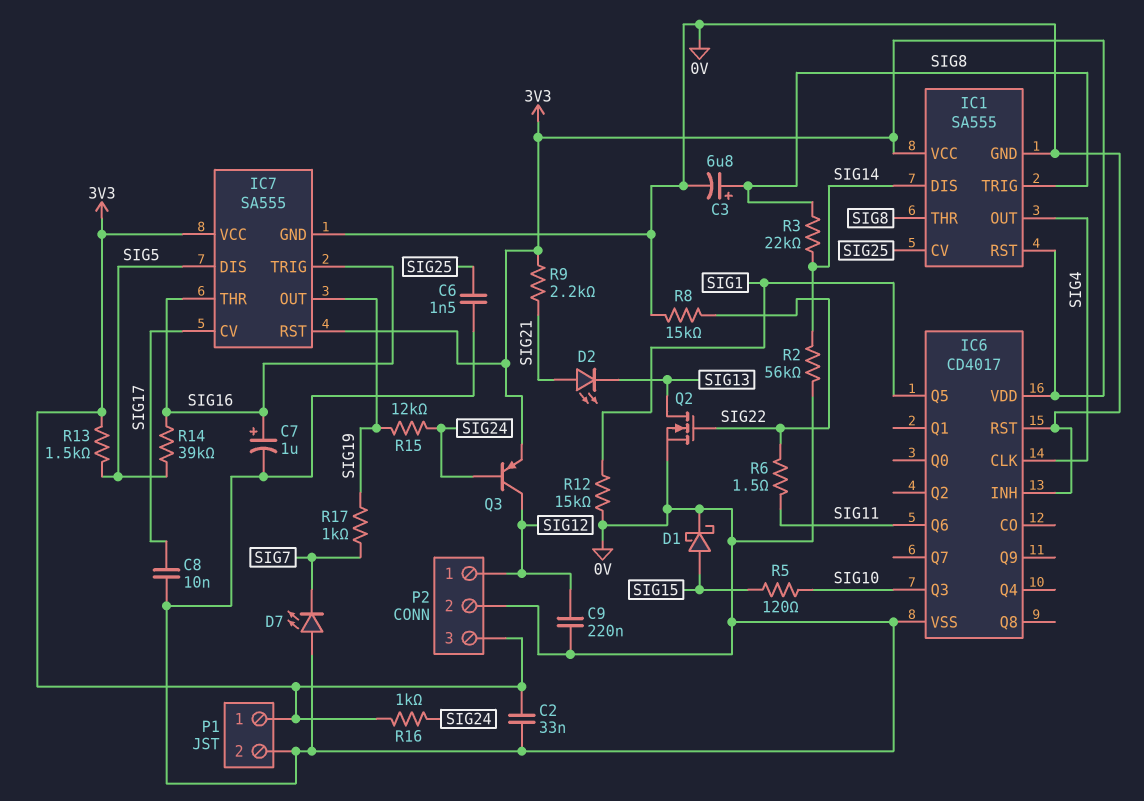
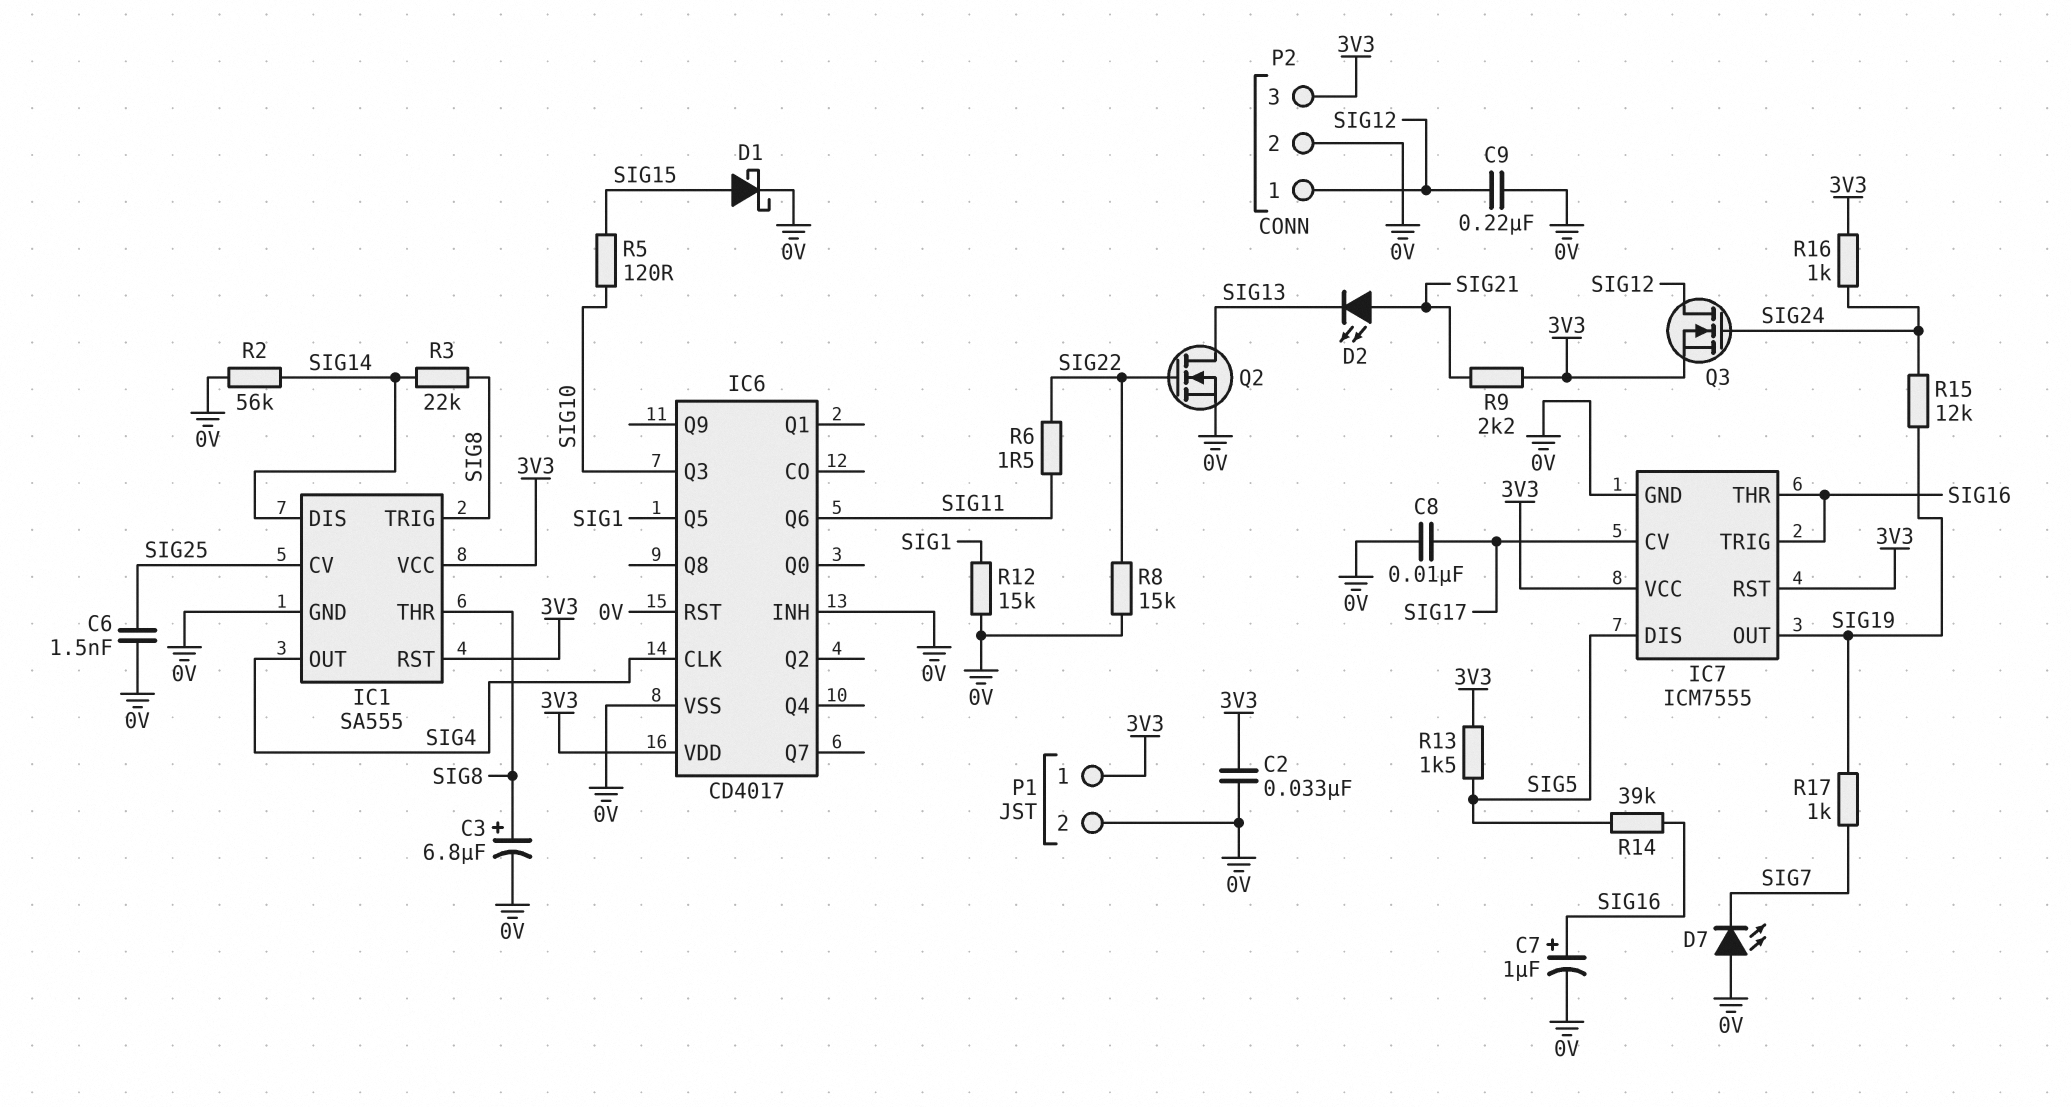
IC7: SA555 -> ICM7555
Q3: PNP (B SIG24, C SIG12, E 3V3) -> NMOS (G SIG24, D SIG12, S 3V3)

